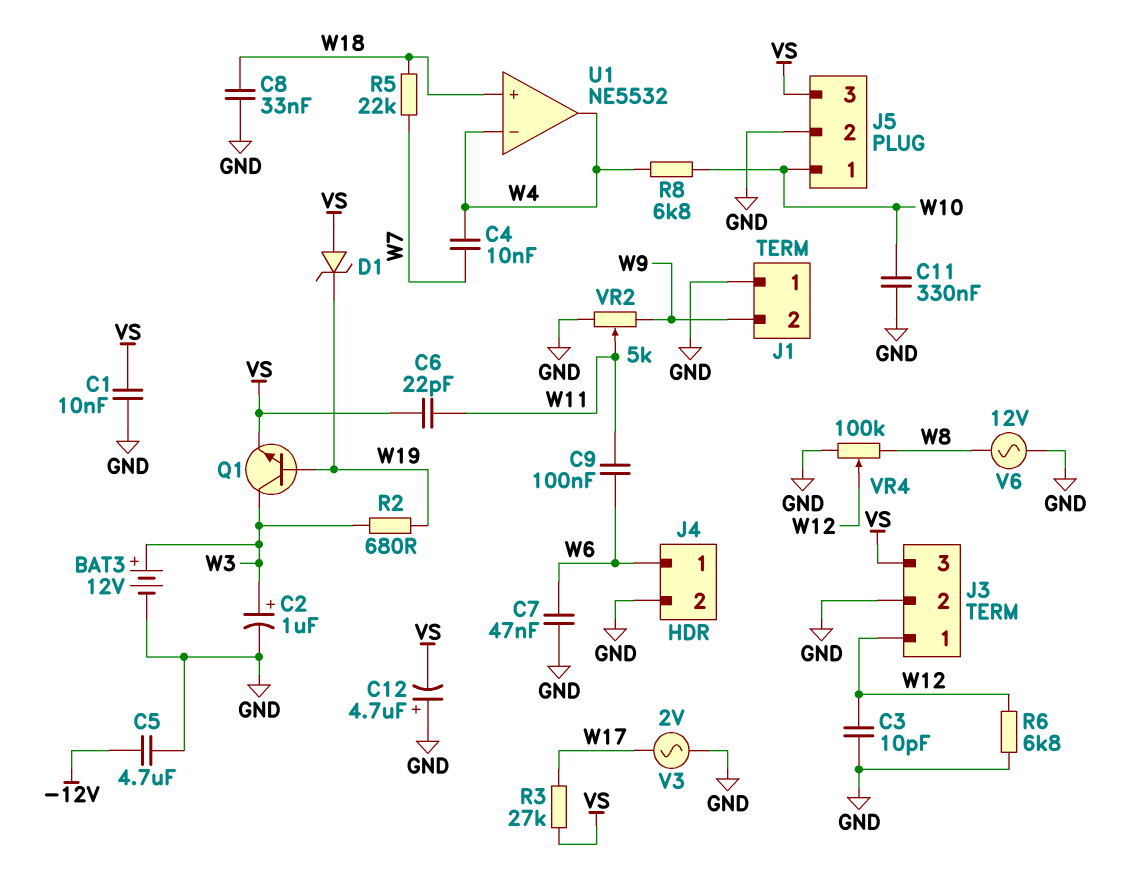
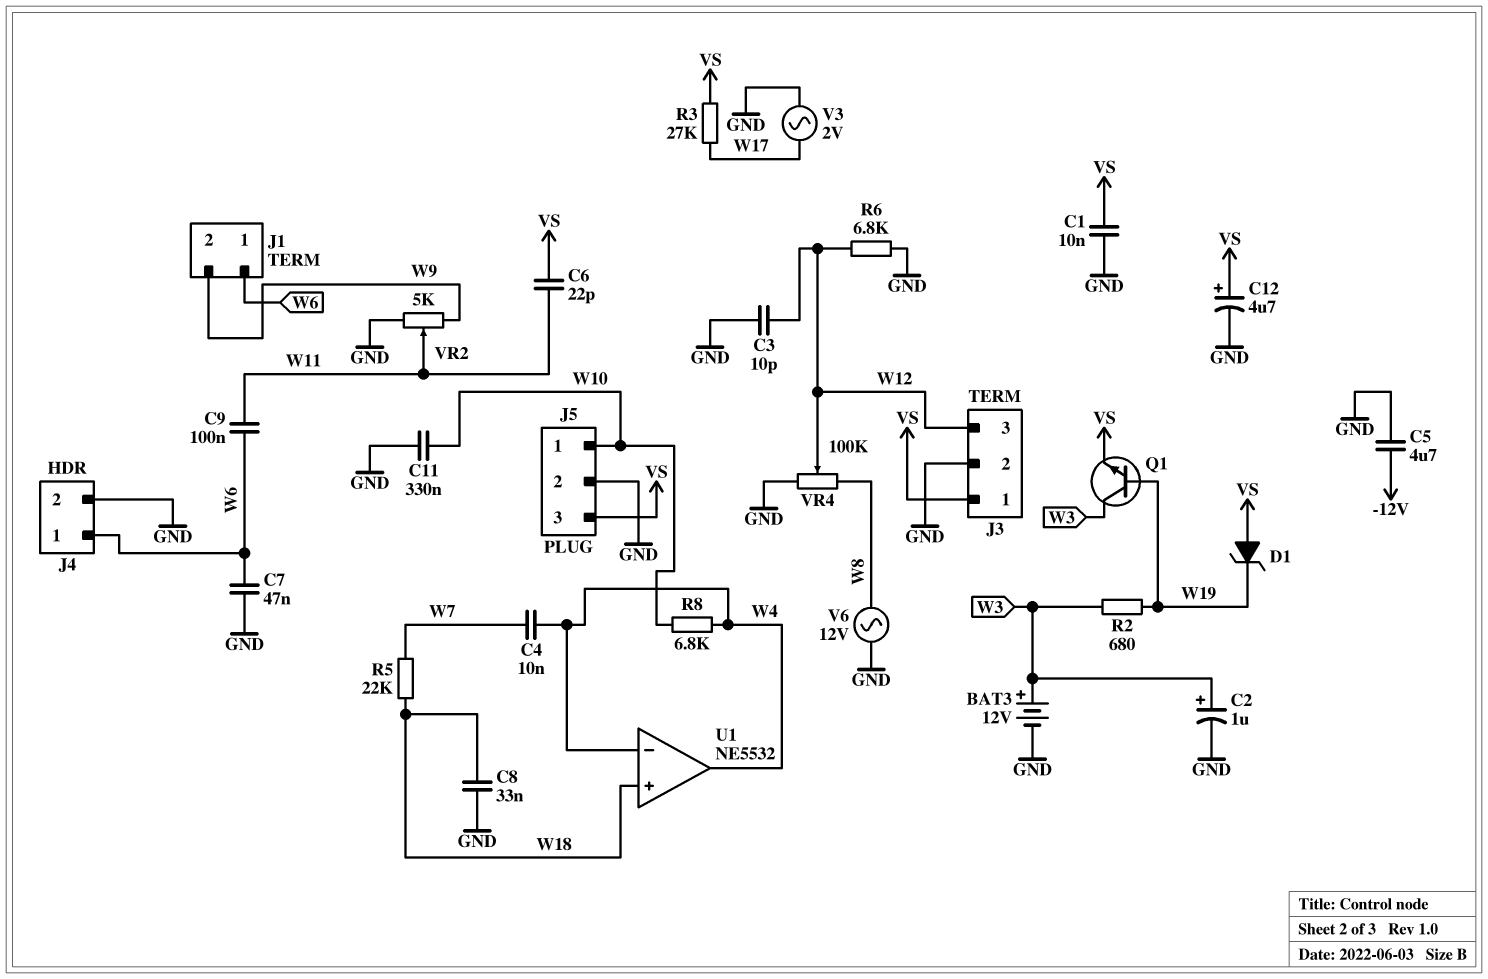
C12: 4.7uF (plus GND, minus VS) -> 4.7uF (plus VS, minus GND)
J1 pin 1: GND -> W6
J3 pin 1: W12 -> VS
J3 pin 3: VS -> W12

